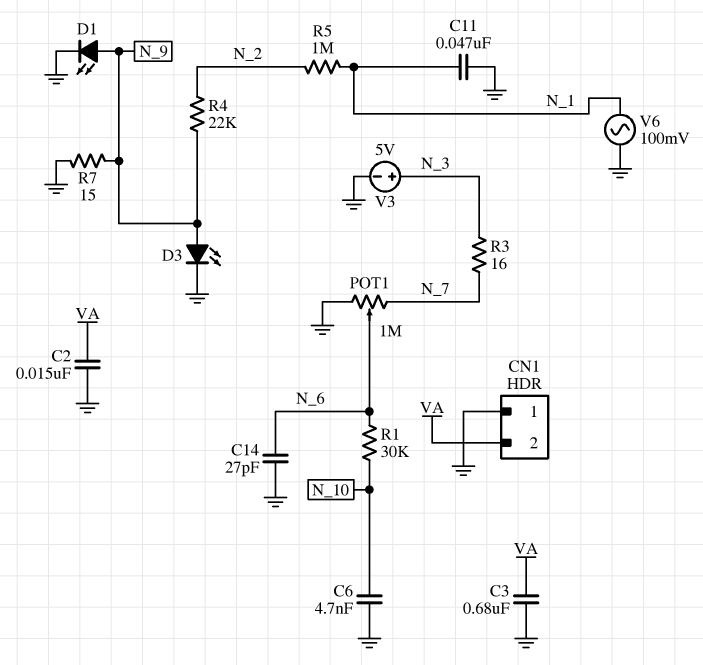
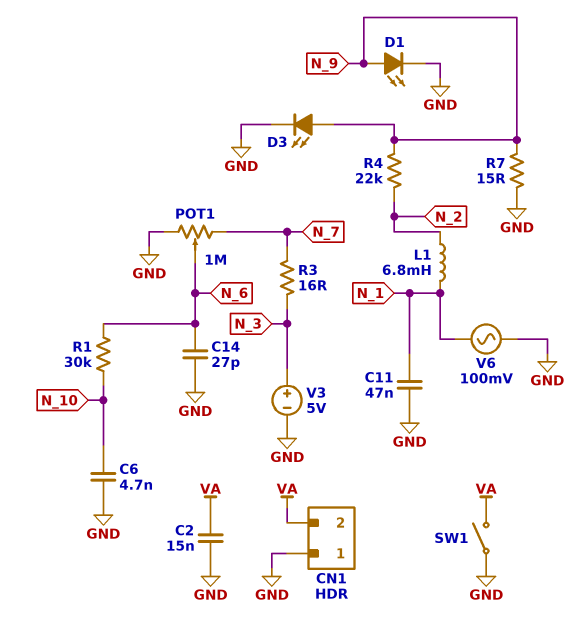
C3: 680nF (GND, VA) -> none
L1: none -> 6.8mH (N_1, N_2)
R5: 1M (N_1, N_2) -> none
SW1: none -> switch (GND, VA)

